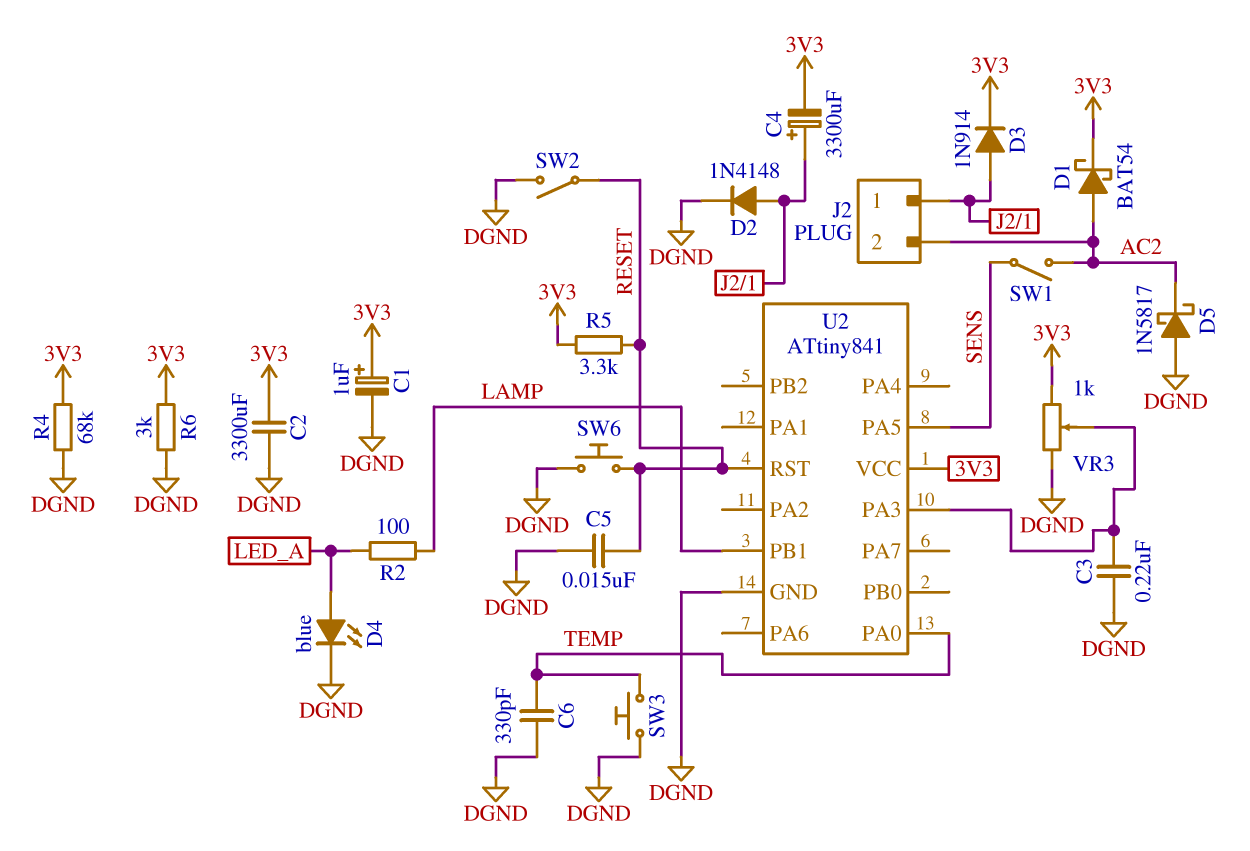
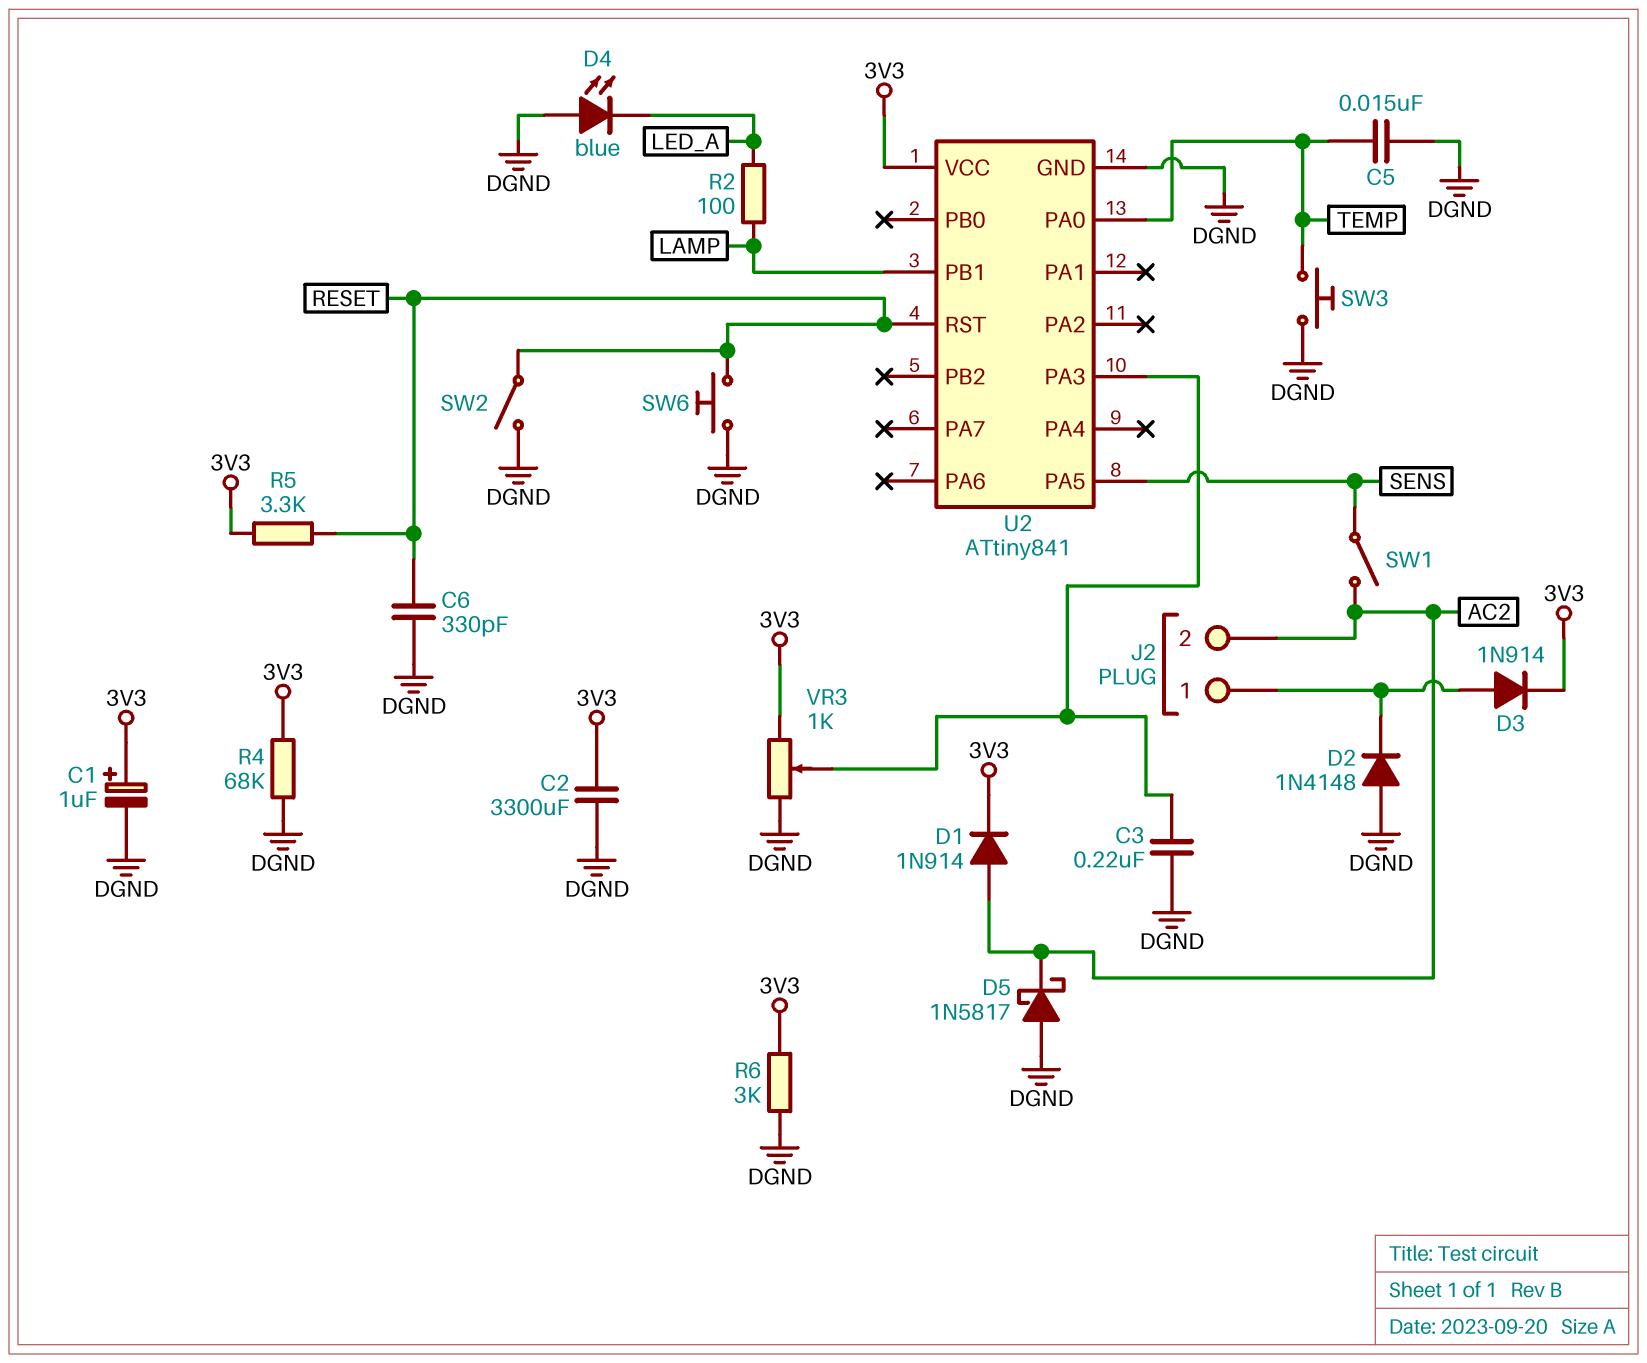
C4: 3300uF (plus J2/1, minus 3V3) -> none
C5: 15nF (DGND, RESET) -> 15nF (DGND, TEMP)
C6: 330pF (DGND, TEMP) -> 330pF (DGND, RESET)
D1: schottky BAT54 (A AC2, K 3V3) -> diode 1N914 (A AC2, K 3V3)
D2: diode 1N4148 (A J2/1, K DGND) -> diode 1N4148 (A DGND, K J2/1)
D4: LED blue (A LED_A, K DGND) -> LED blue (A DGND, K LED_A)

